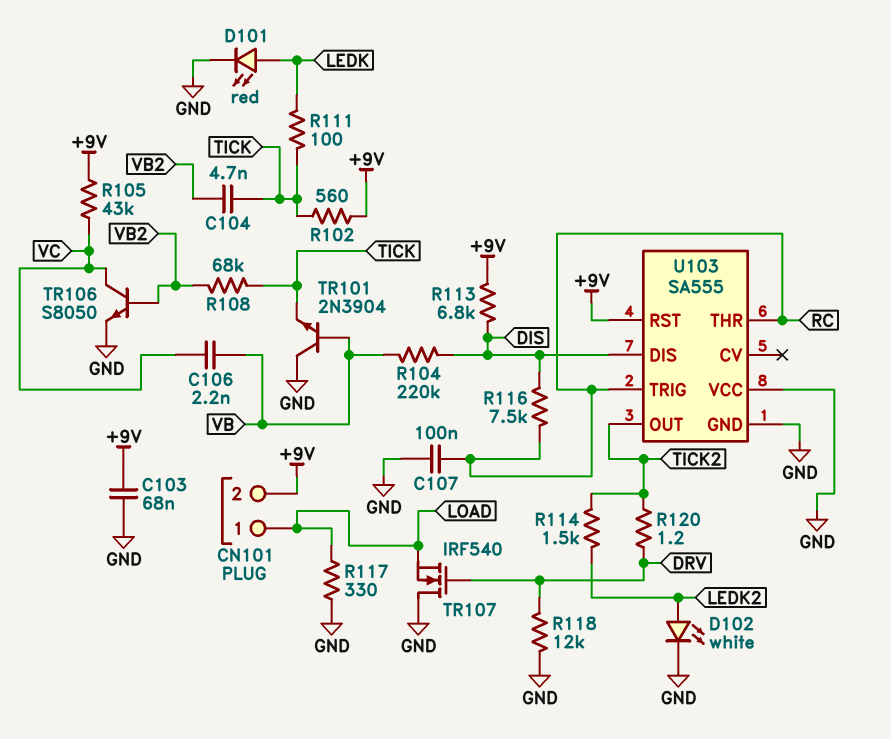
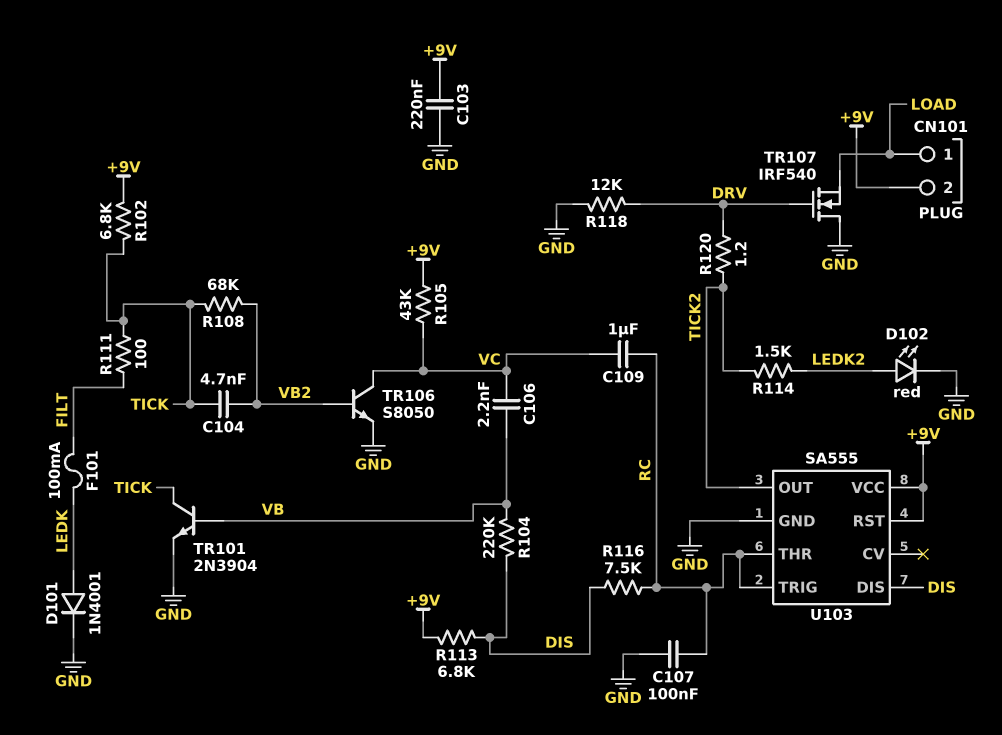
C103: 68nF (+9V, GND) -> 220nF (+9V, GND)
C109: none -> 1uF (RC, VC)
D101: LED red (A LEDK, K GND) -> diode 1N4001 (A LEDK, K GND)
D102: LED white (A LEDK2, K GND) -> LED red (A LEDK2, K GND)
F101: none -> 100mA (FILT, LEDK)
R102: 560 (+9V, TICK) -> 6.8k (+9V, TICK)
R111: 100 (LEDK, TICK) -> 100 (FILT, TICK)
R117: 330 (GND, LOAD) -> none
TR101: NPN 2N3904 (B VB, C GND, E TICK) -> NPN 2N3904 (B VB, C TICK, E GND)
U103 pin VCC: GND -> +9V

